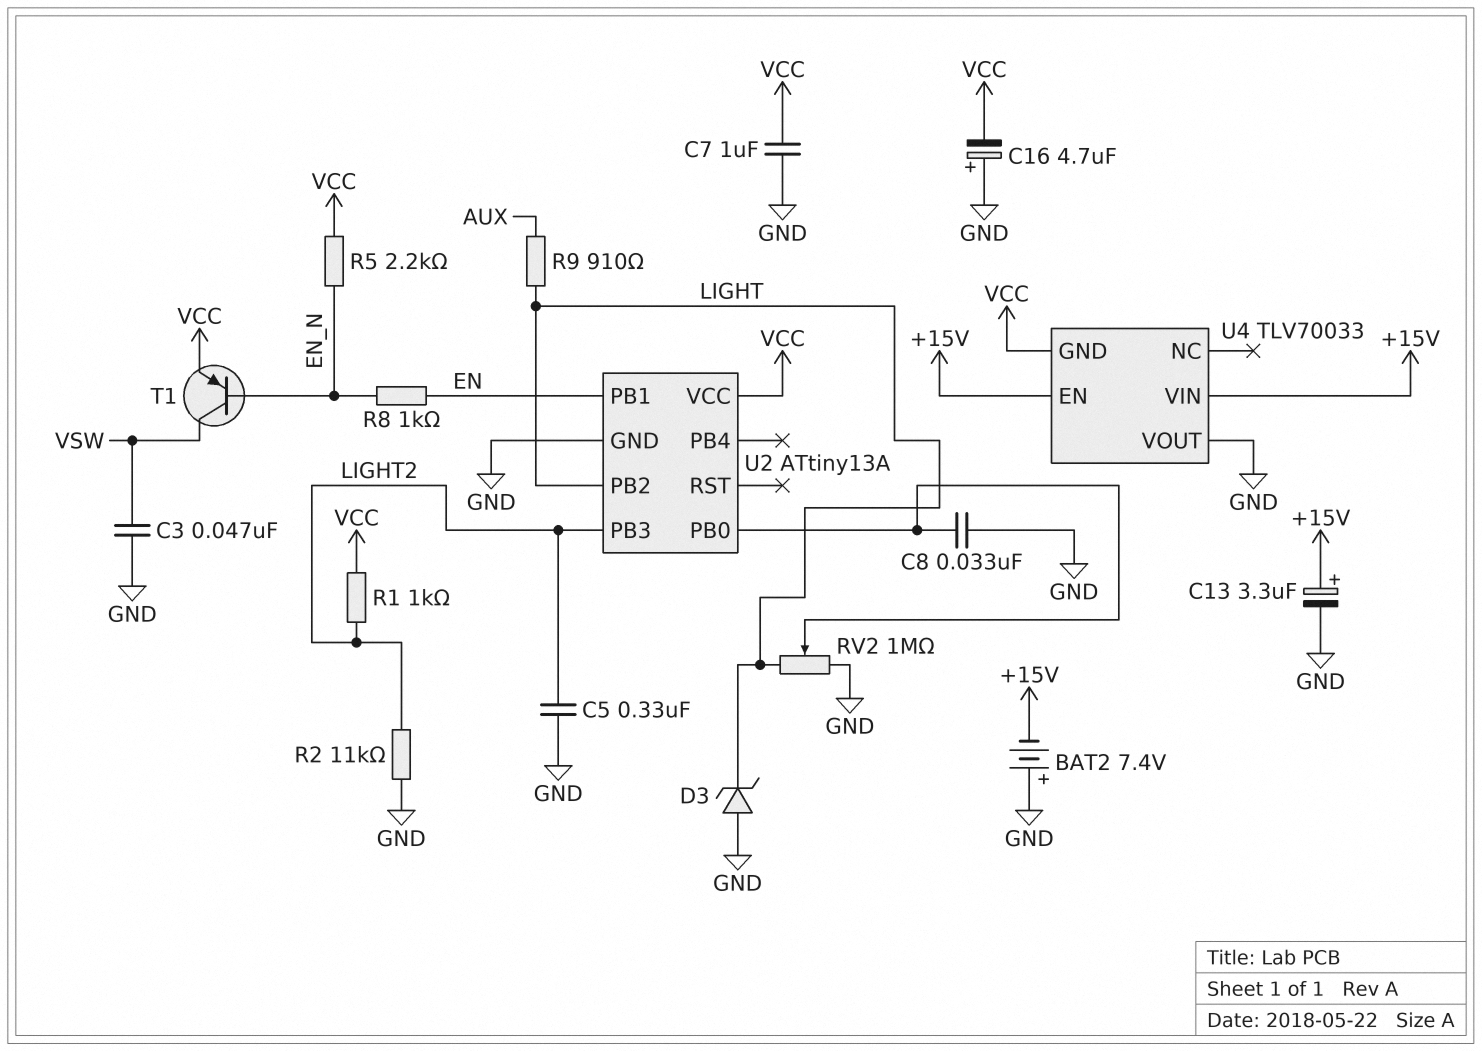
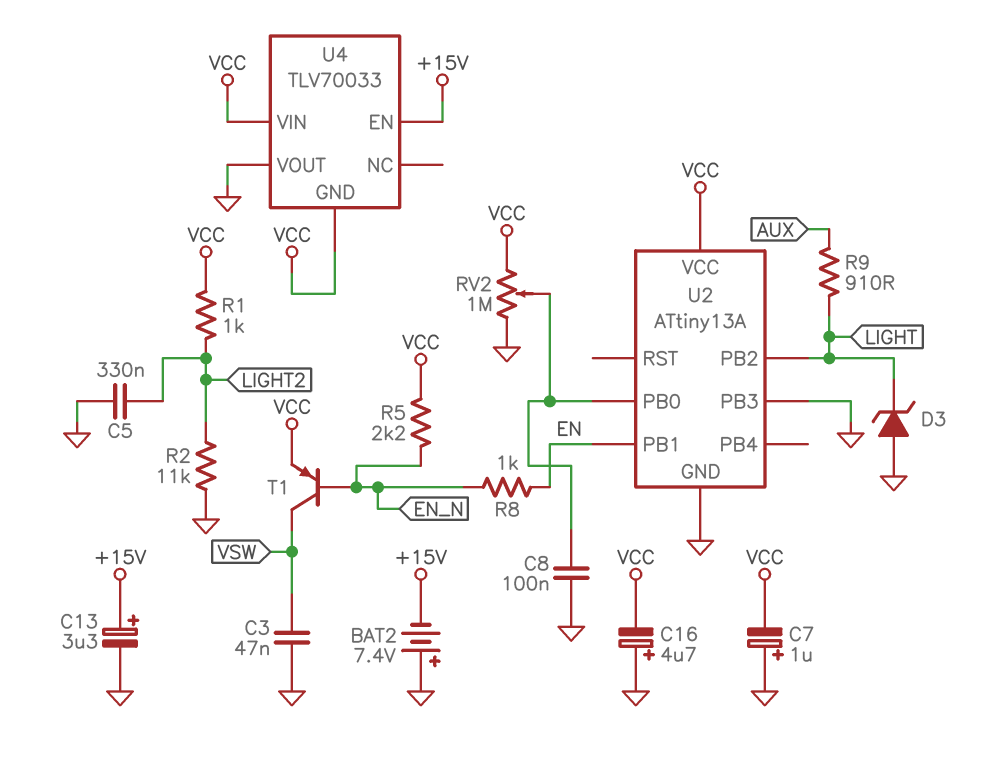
C7: 1uF (GND, VCC) -> 1uF (plus GND, minus VCC)
C8: 33nF (GND, U2/PB0) -> 100nF (GND, U2/PB0)
RV2: 1M (GND, LIGHT, wiper U2/PB0) -> 1M (GND, VCC, wiper U2/PB0)
U2 pin PB3: LIGHT2 -> GND
U4 pin VIN: +15V -> VCC

